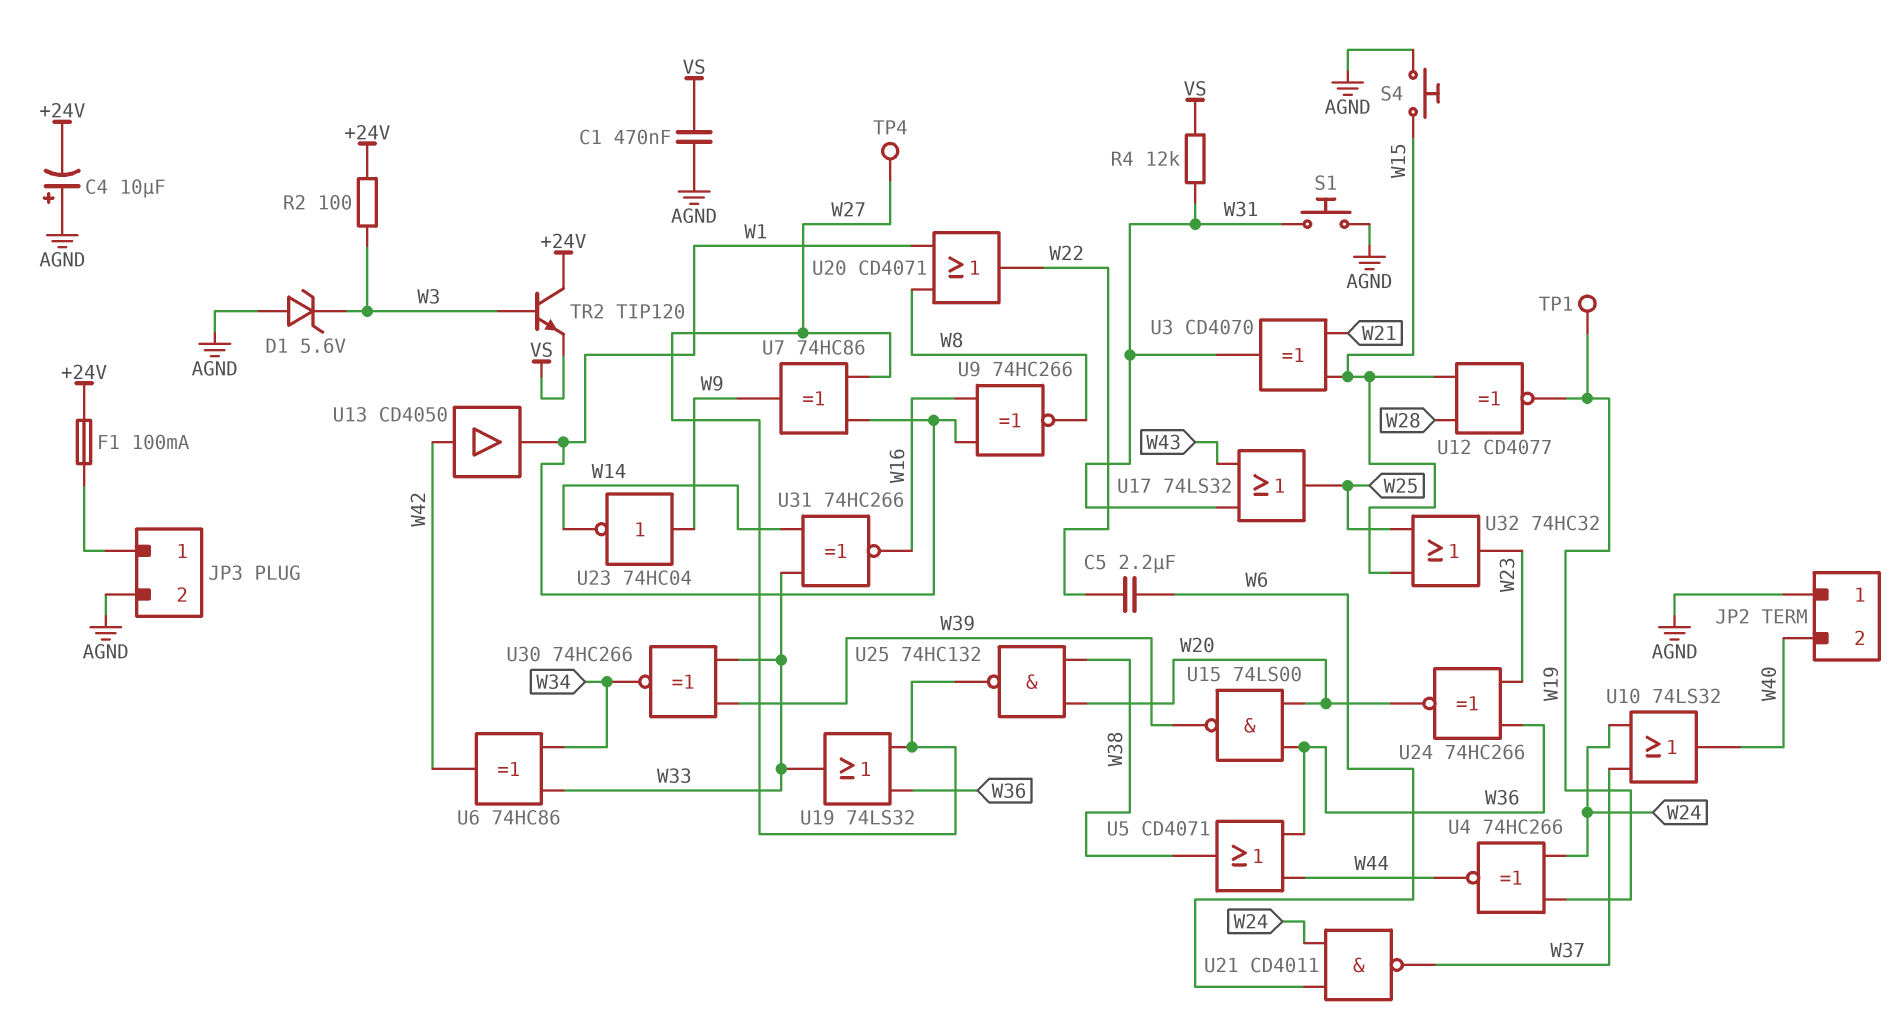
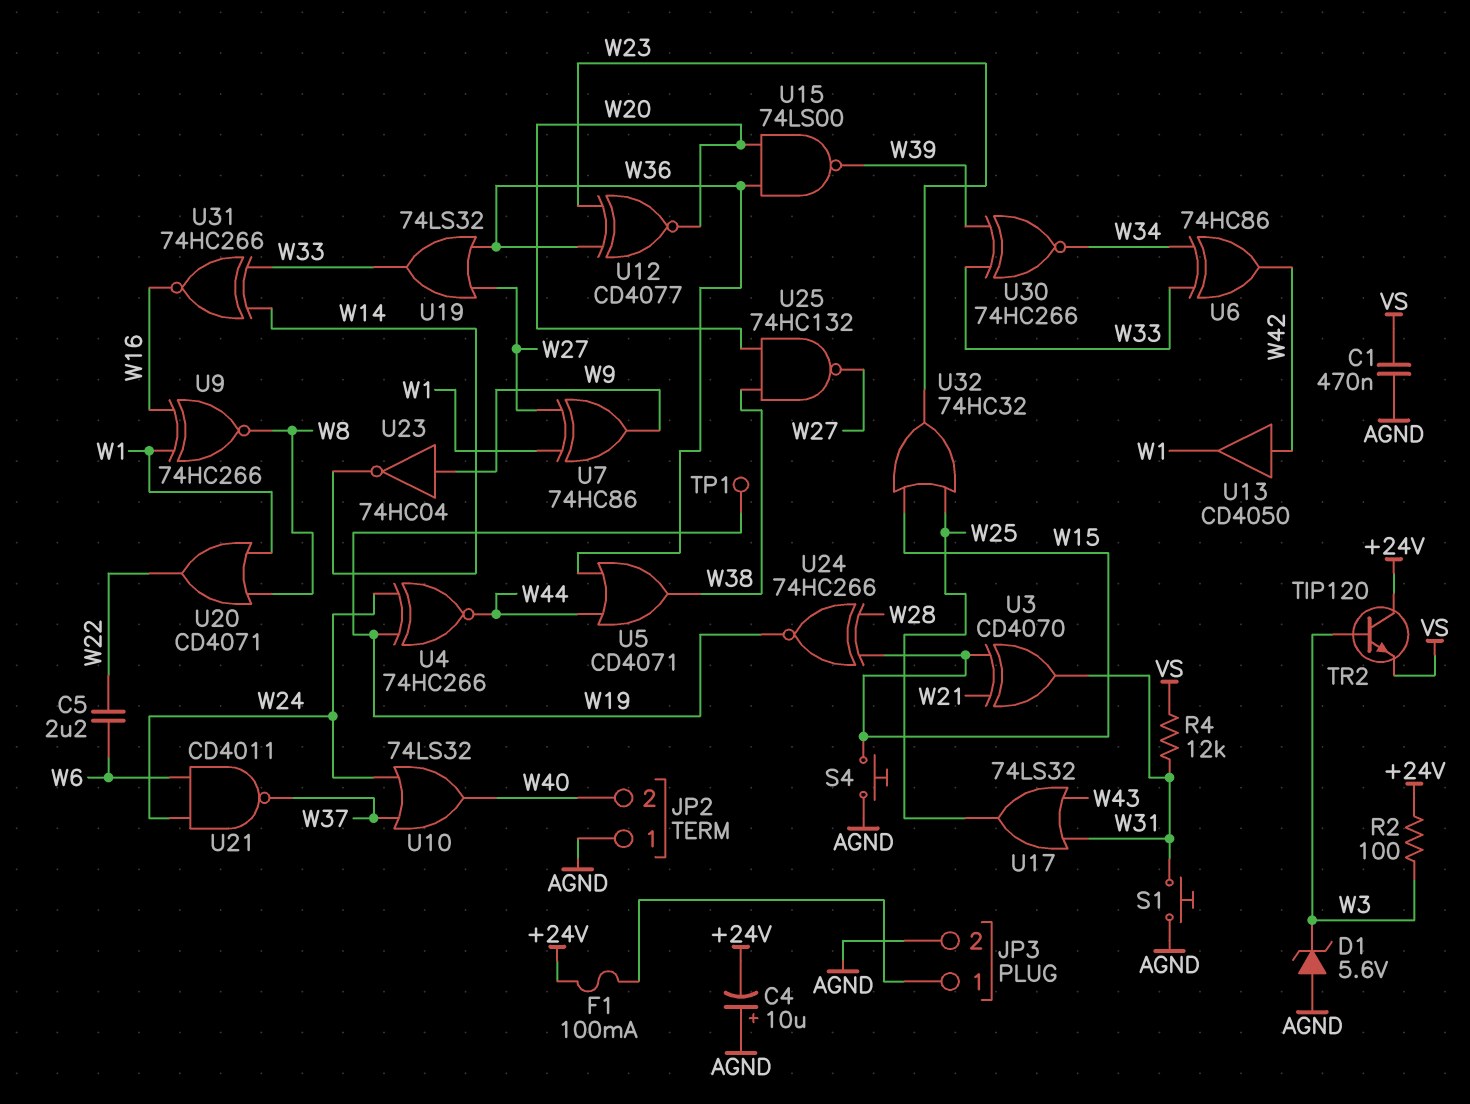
TP4: test point (W27) -> none
U12: XNOR CD4077 (in W15, in W28, out W19) -> XNOR CD4077 (in W23, in W36, out W20)
U24: XNOR 74HC266 (in W23, in W36, out W20) -> XNOR 74HC266 (in W15, in W28, out W19)

